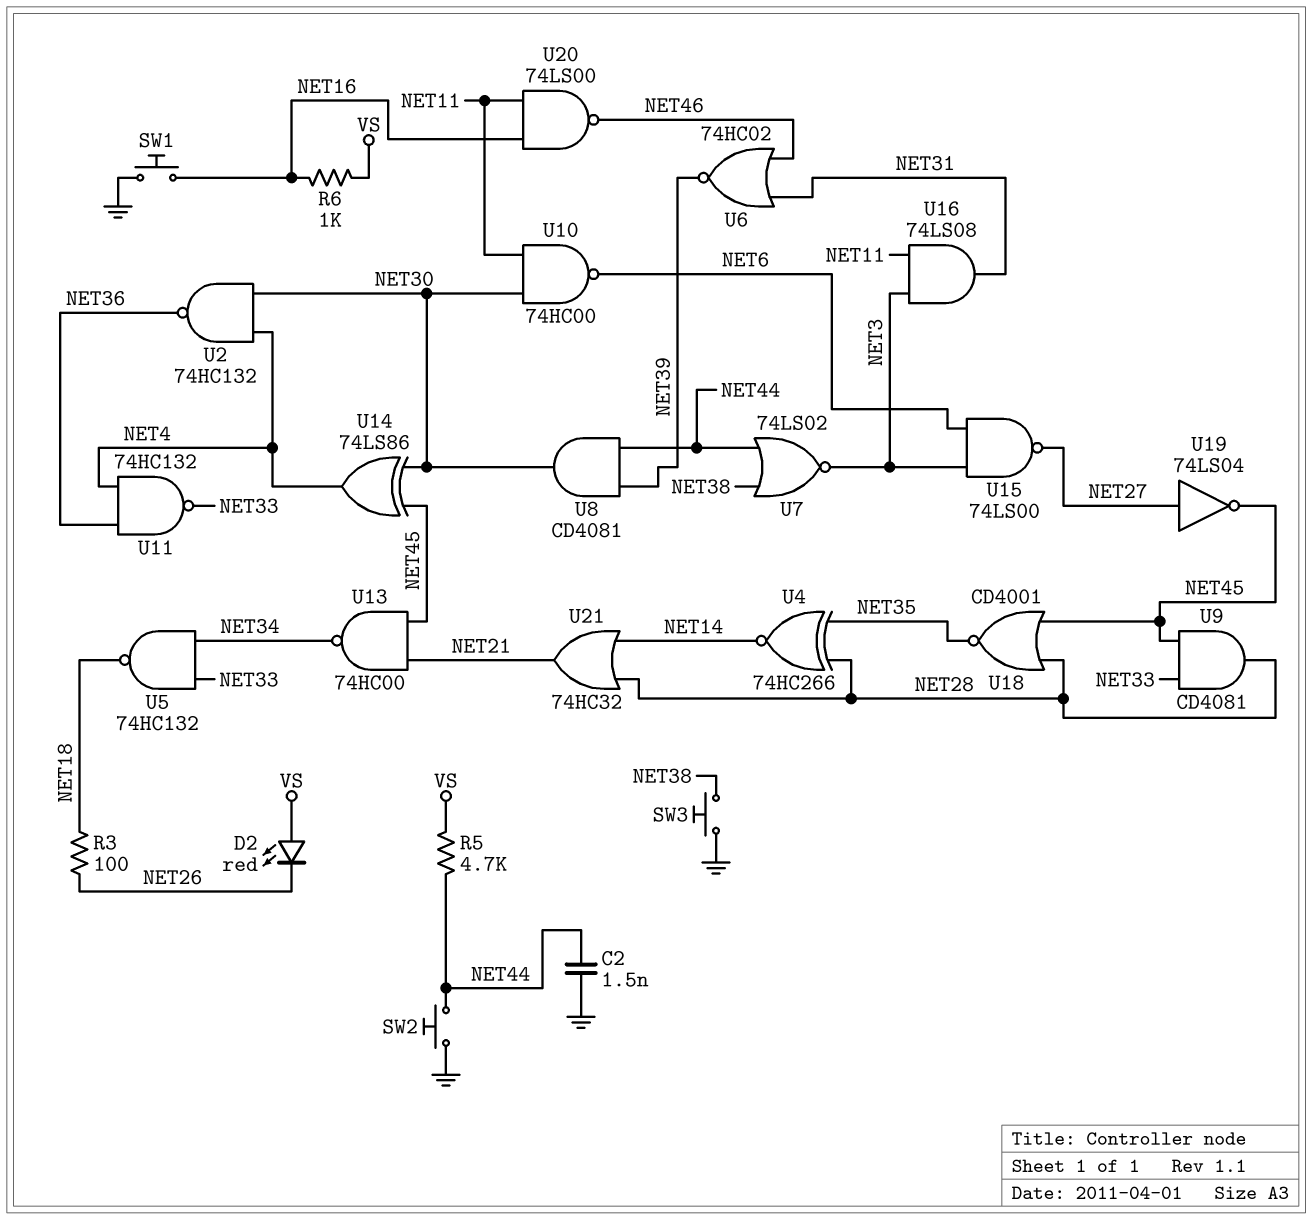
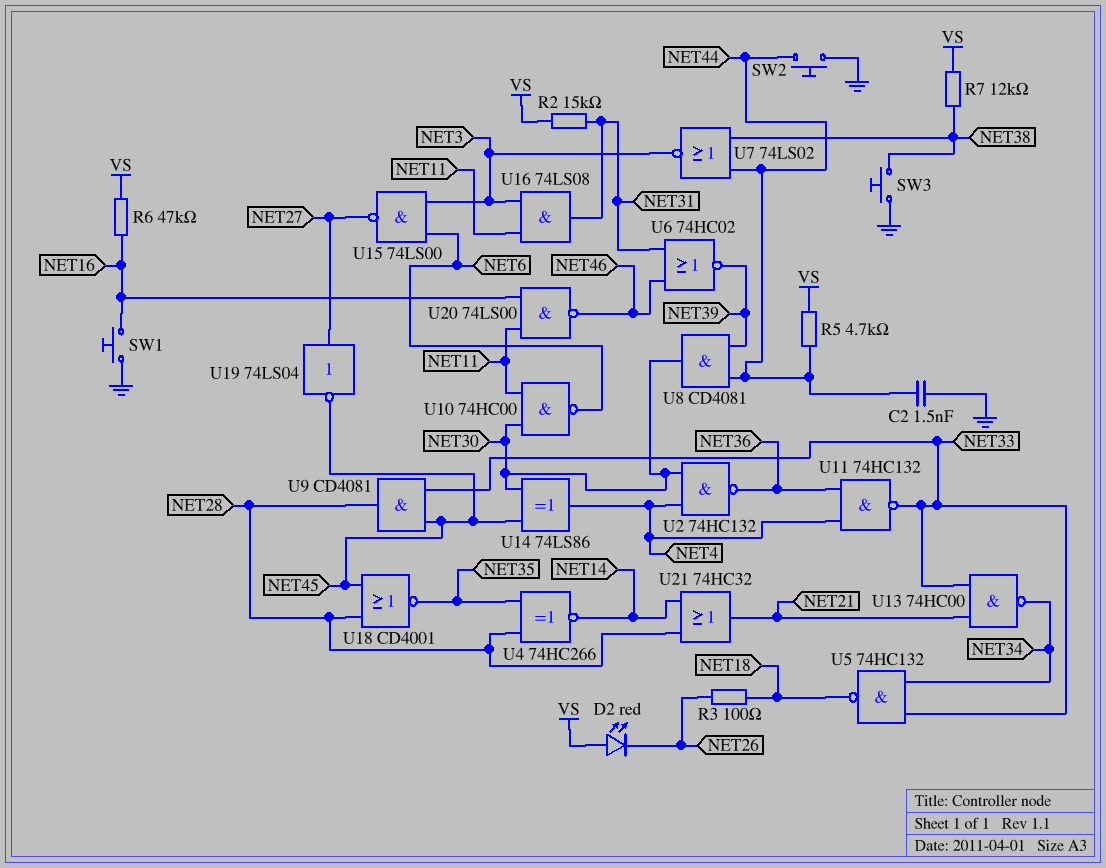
R2: none -> 15k (NET31, VS)
R6: 1k (NET16, VS) -> 47k (NET16, VS)
R7: none -> 12k (NET38, VS)
U13: NAND 74HC00 (in NET21, in NET45, out NET34) -> NAND 74HC00 (in NET21, in NET33, out NET34)

